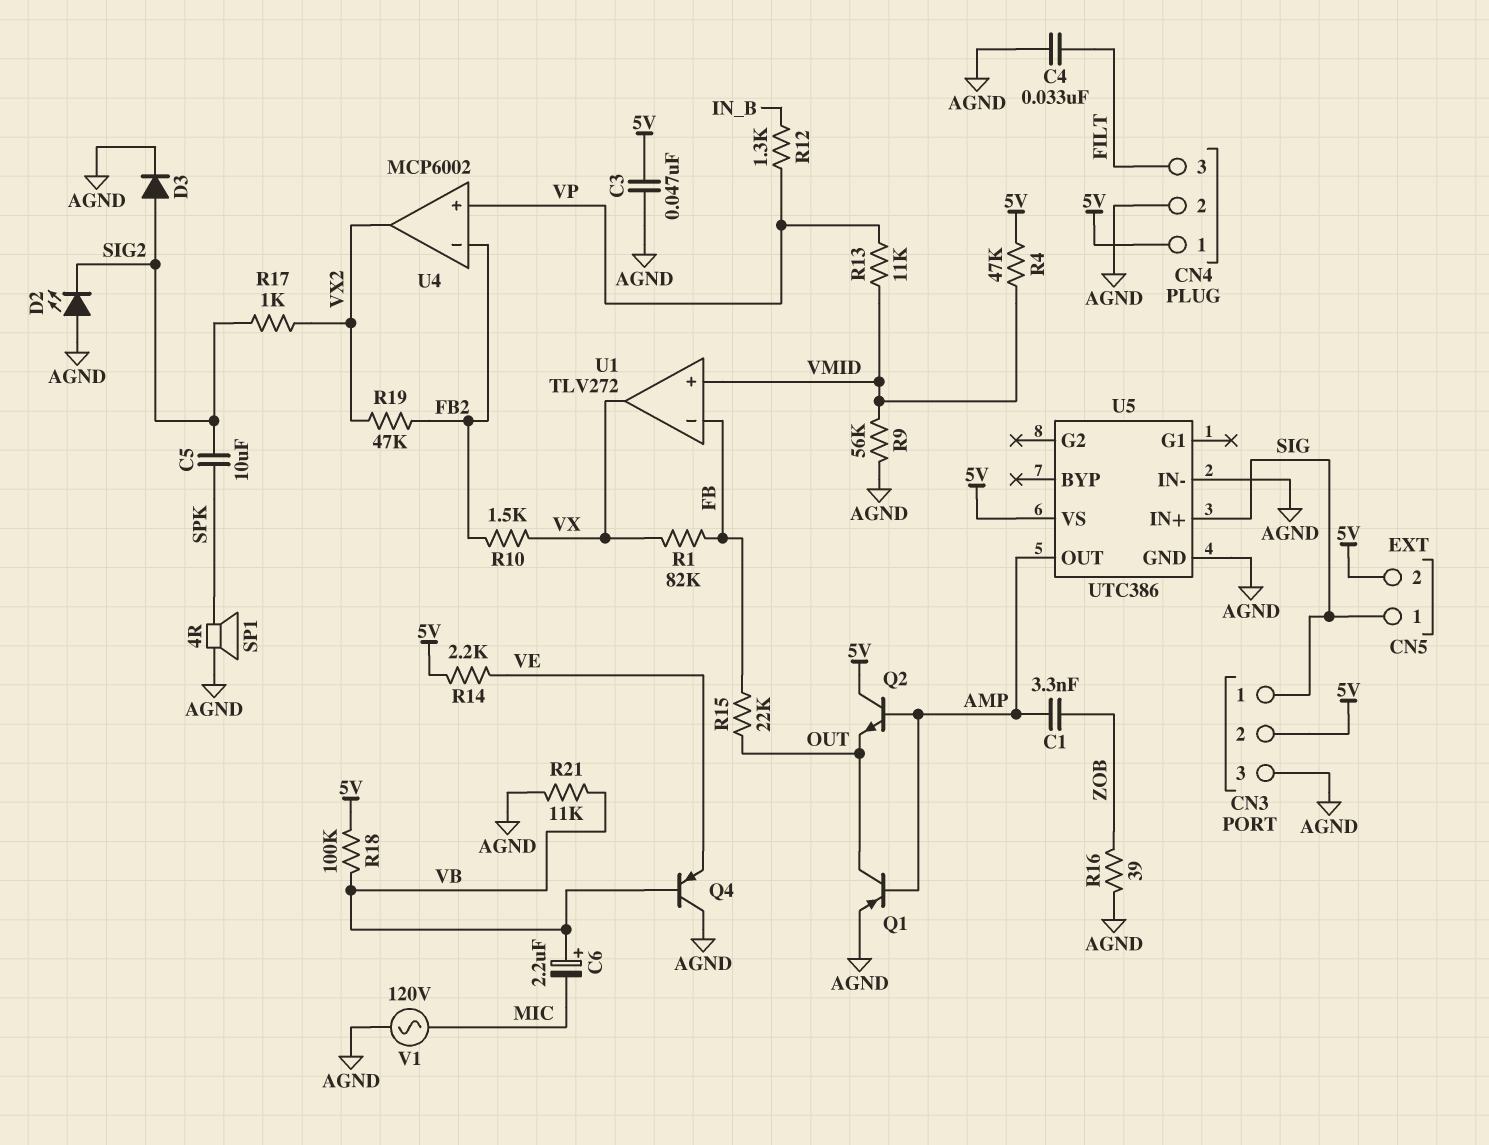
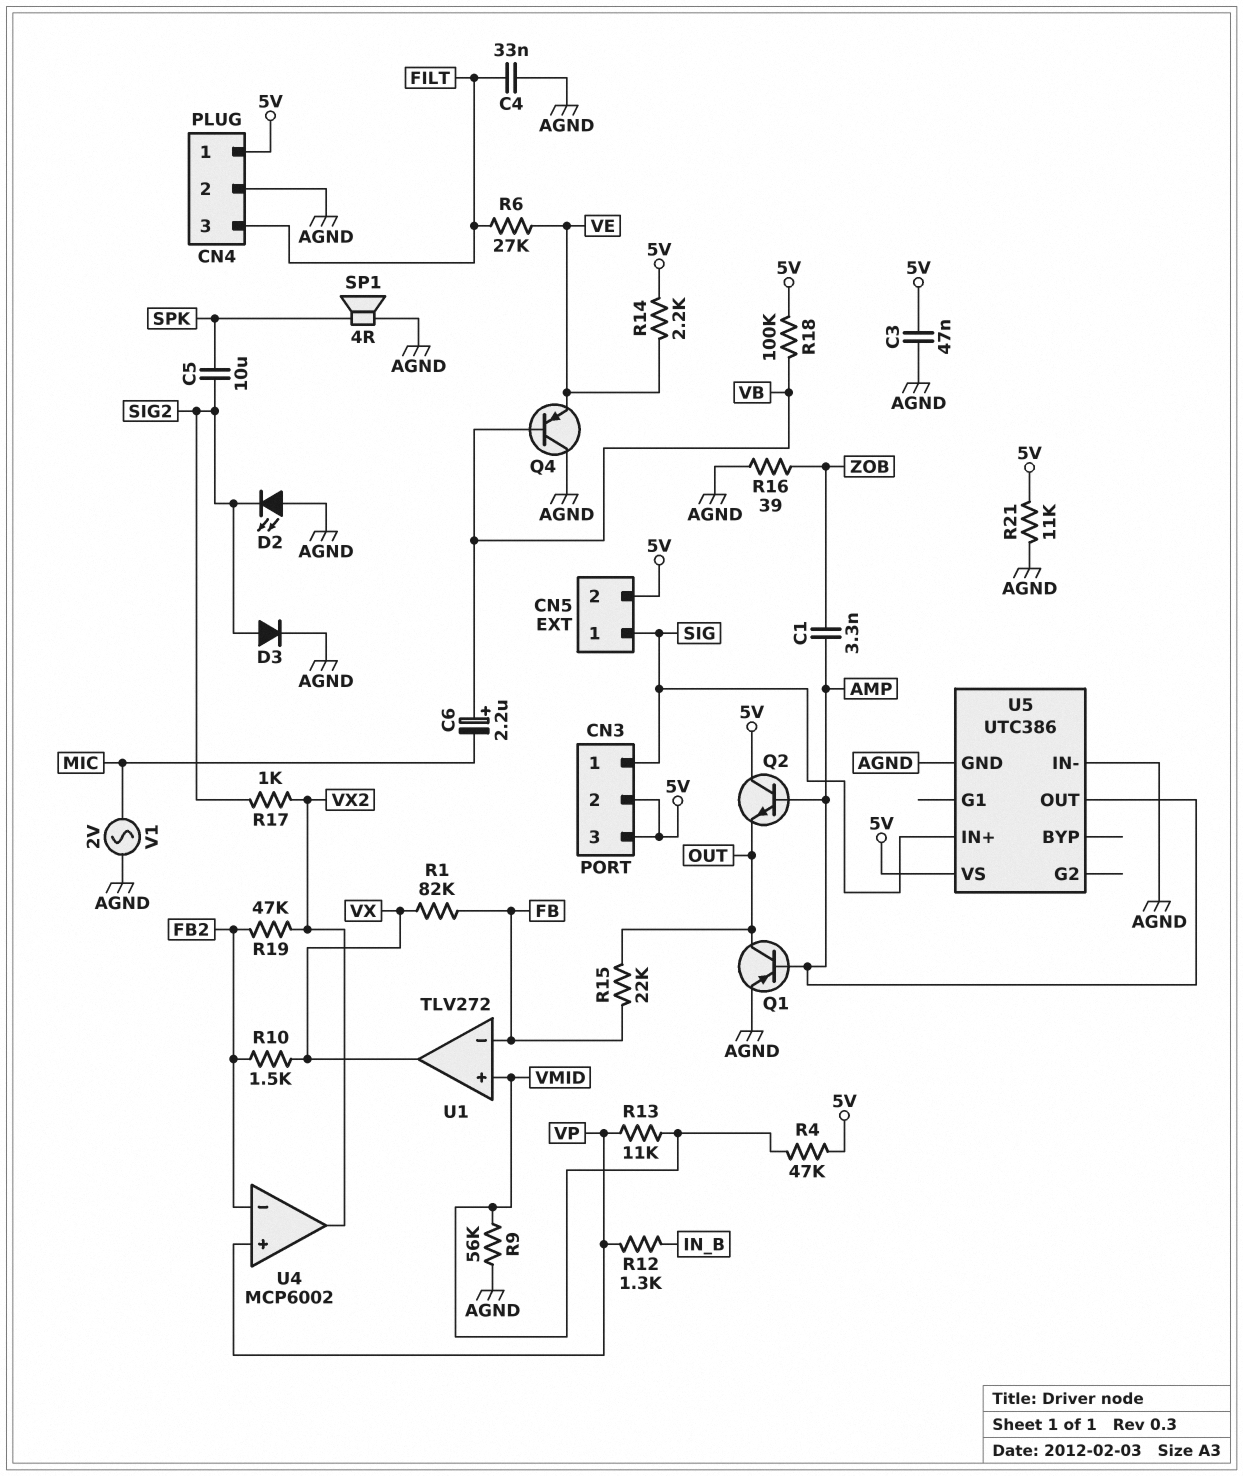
CN3 pin 3: AGND -> 5V
R6: none -> 27k (FILT, VE)
R21: 11k (AGND, VB) -> 11k (5V, AGND)
V1: AC 120V (AGND, MIC) -> AC 2V (AGND, MIC)

